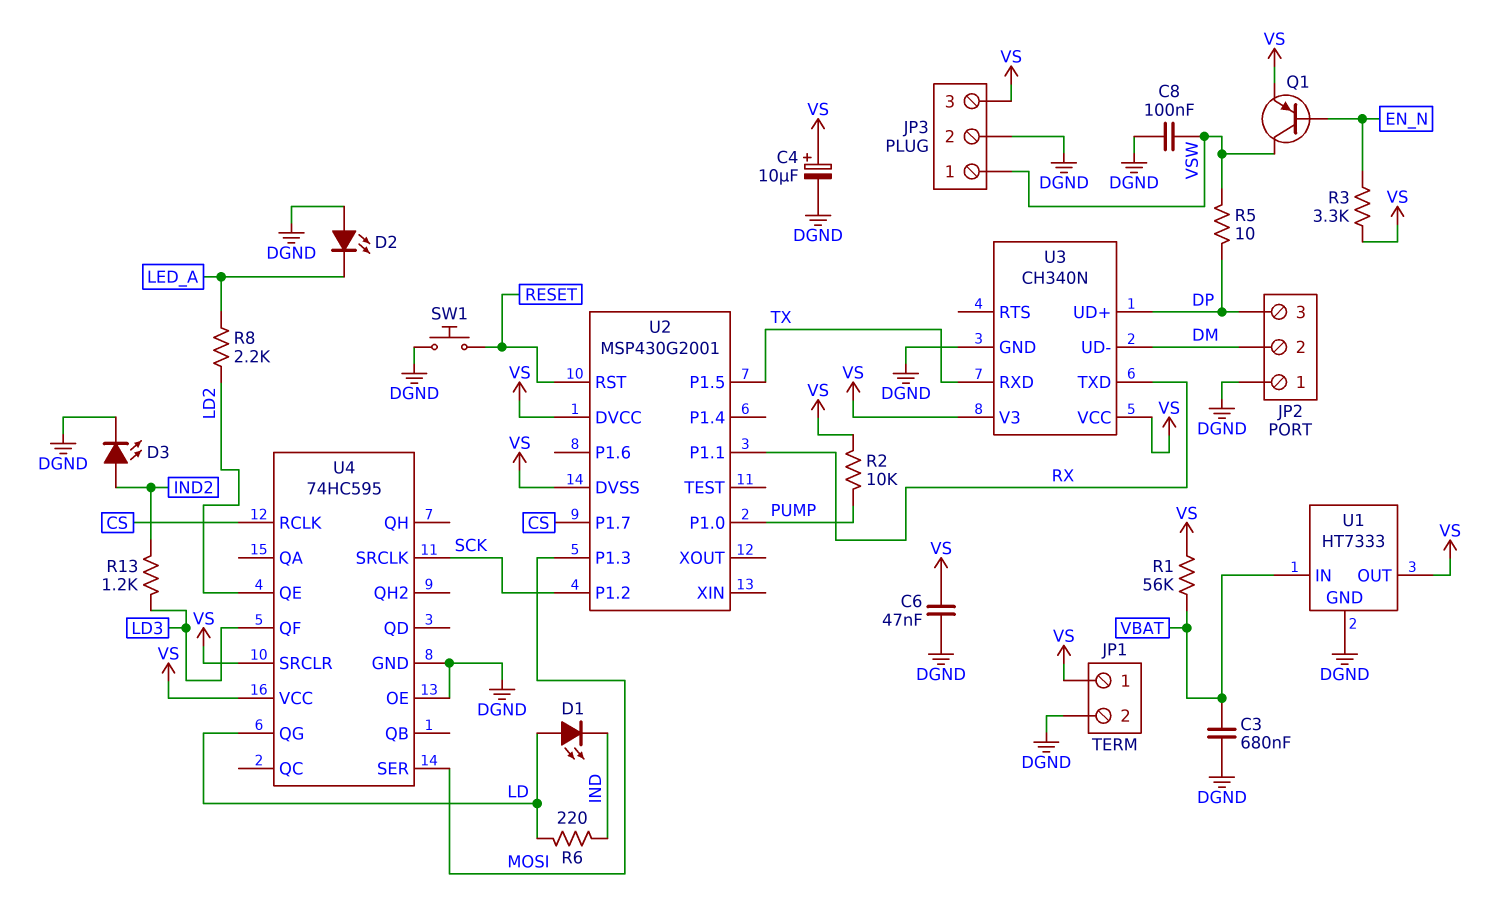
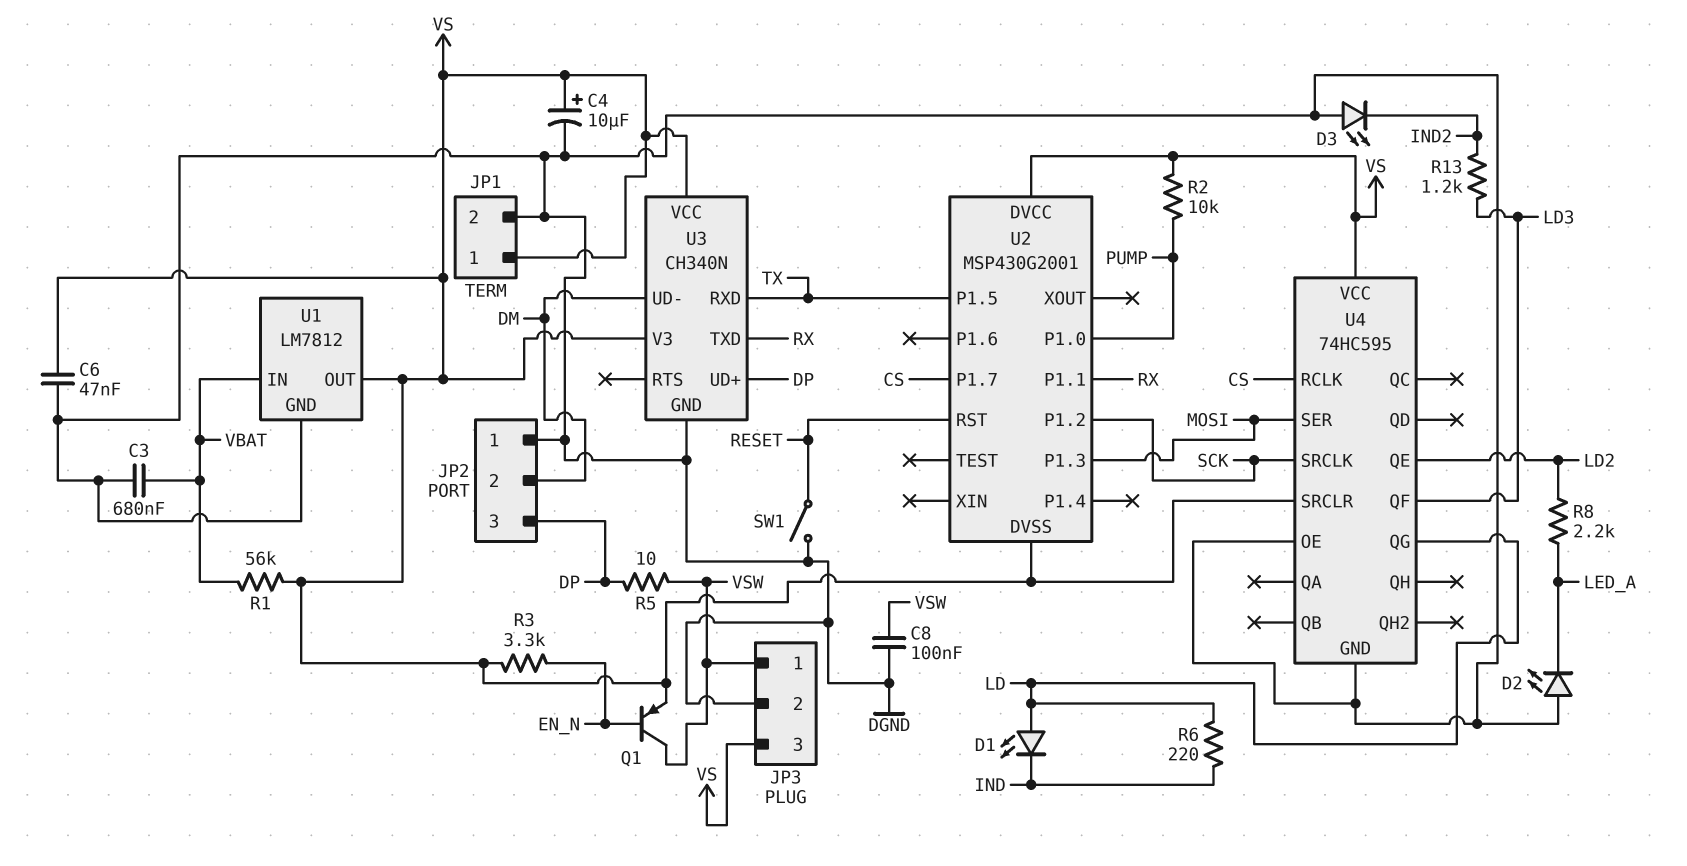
D3: LED (A IND2, K DGND) -> LED (A DGND, K IND2)
SW1: button (DGND, RESET) -> switch (DGND, RESET)
U1: HT7333 -> LM7812

